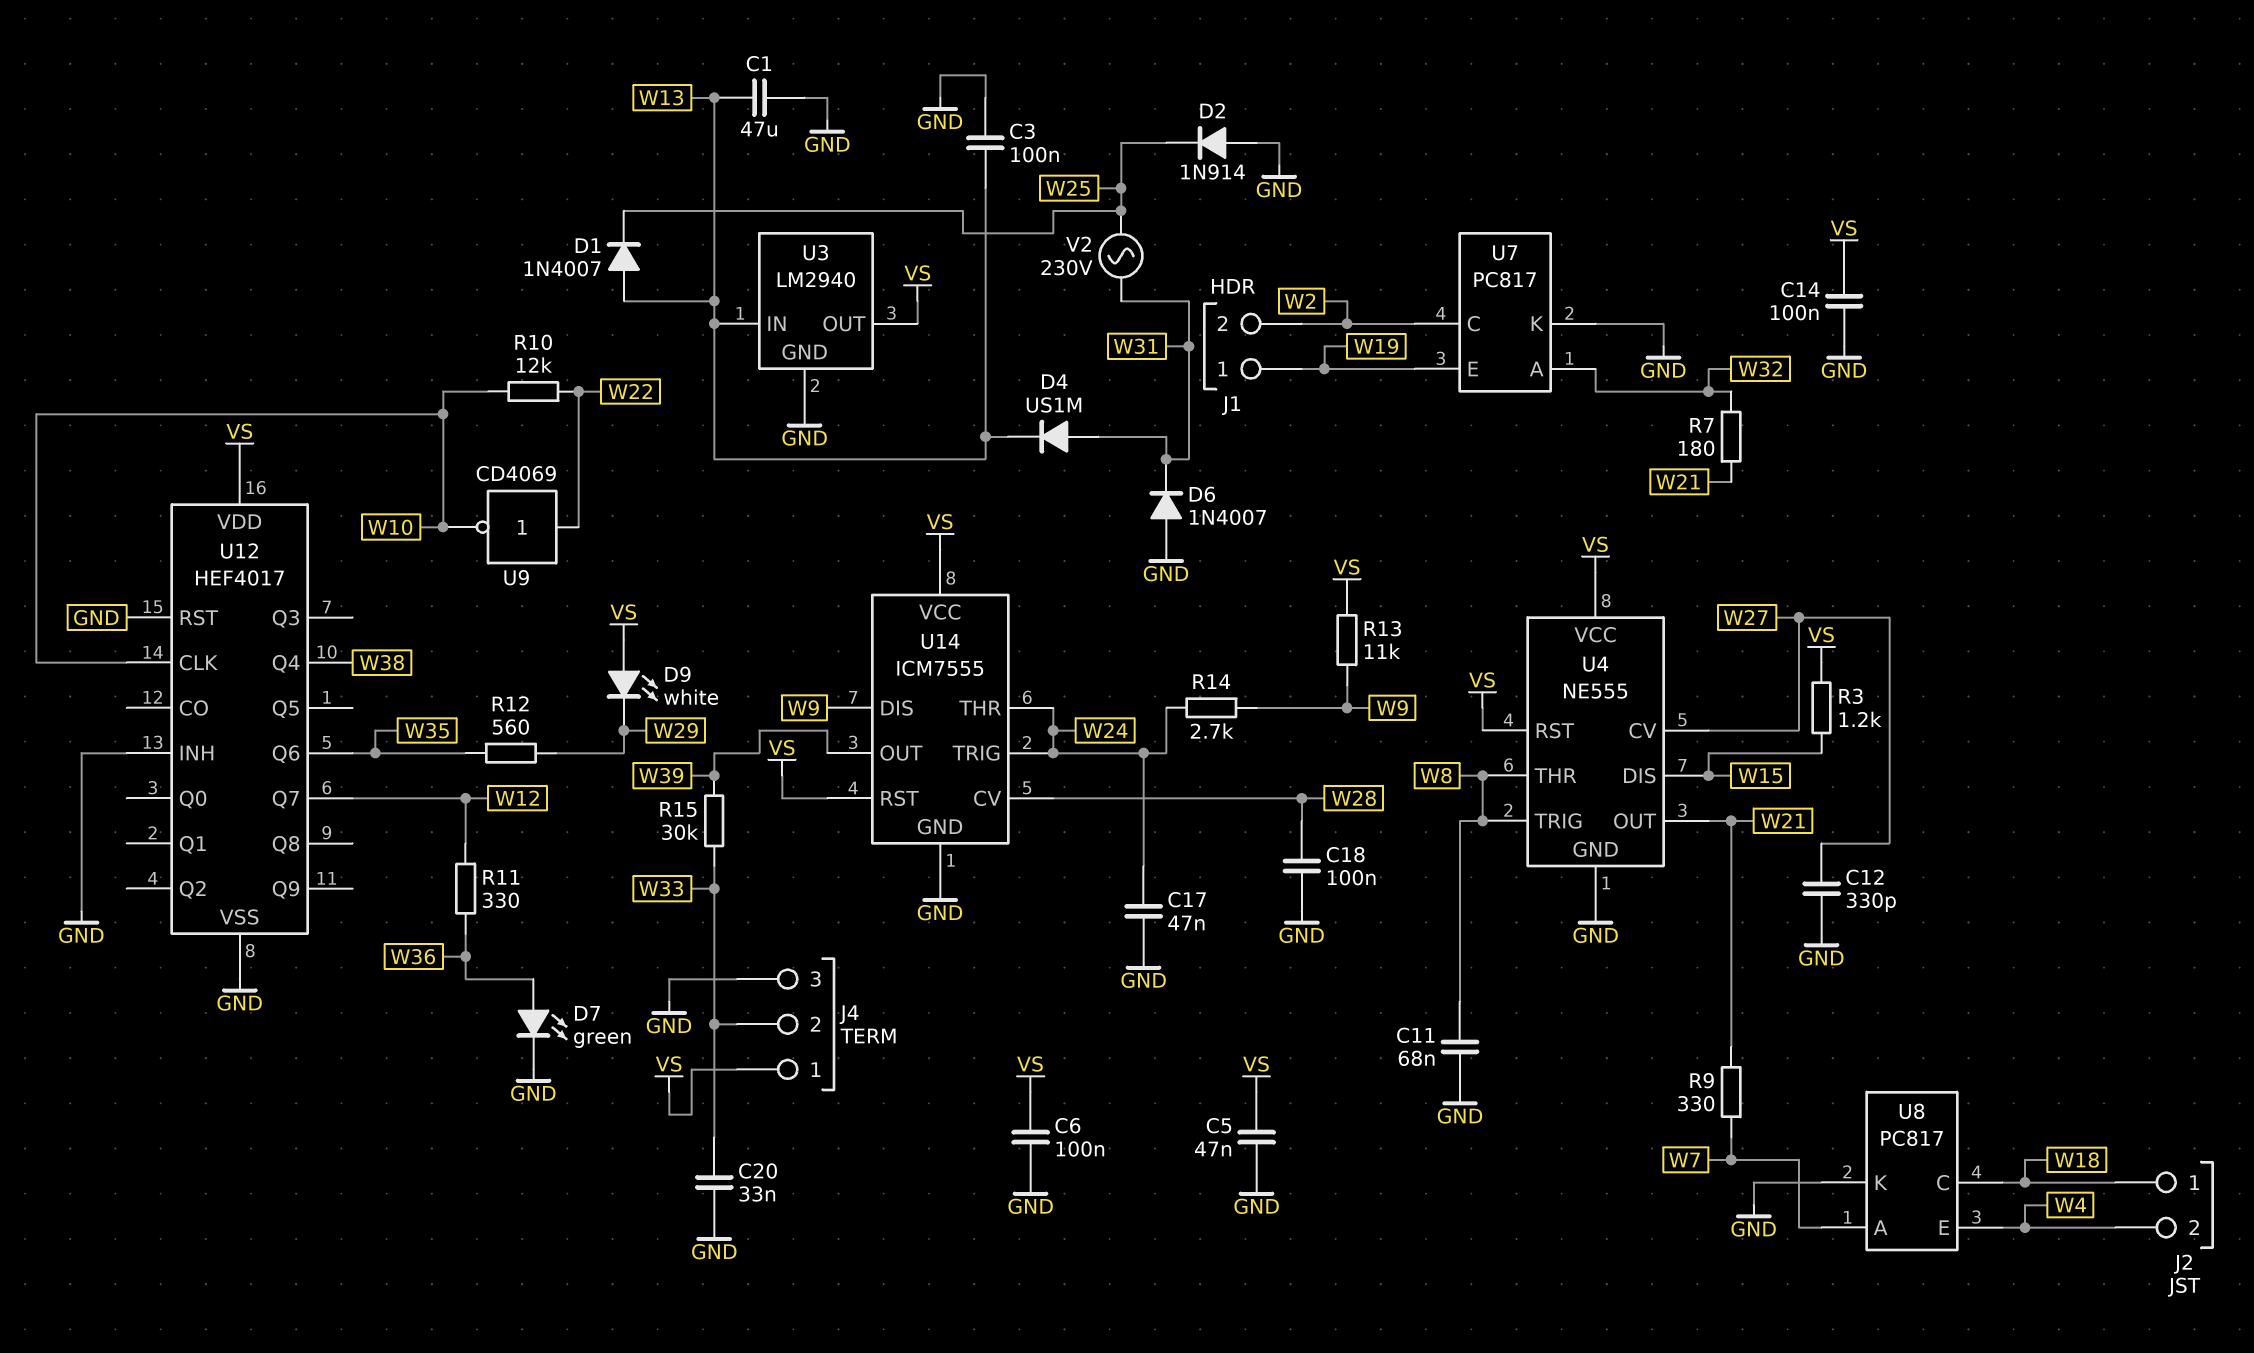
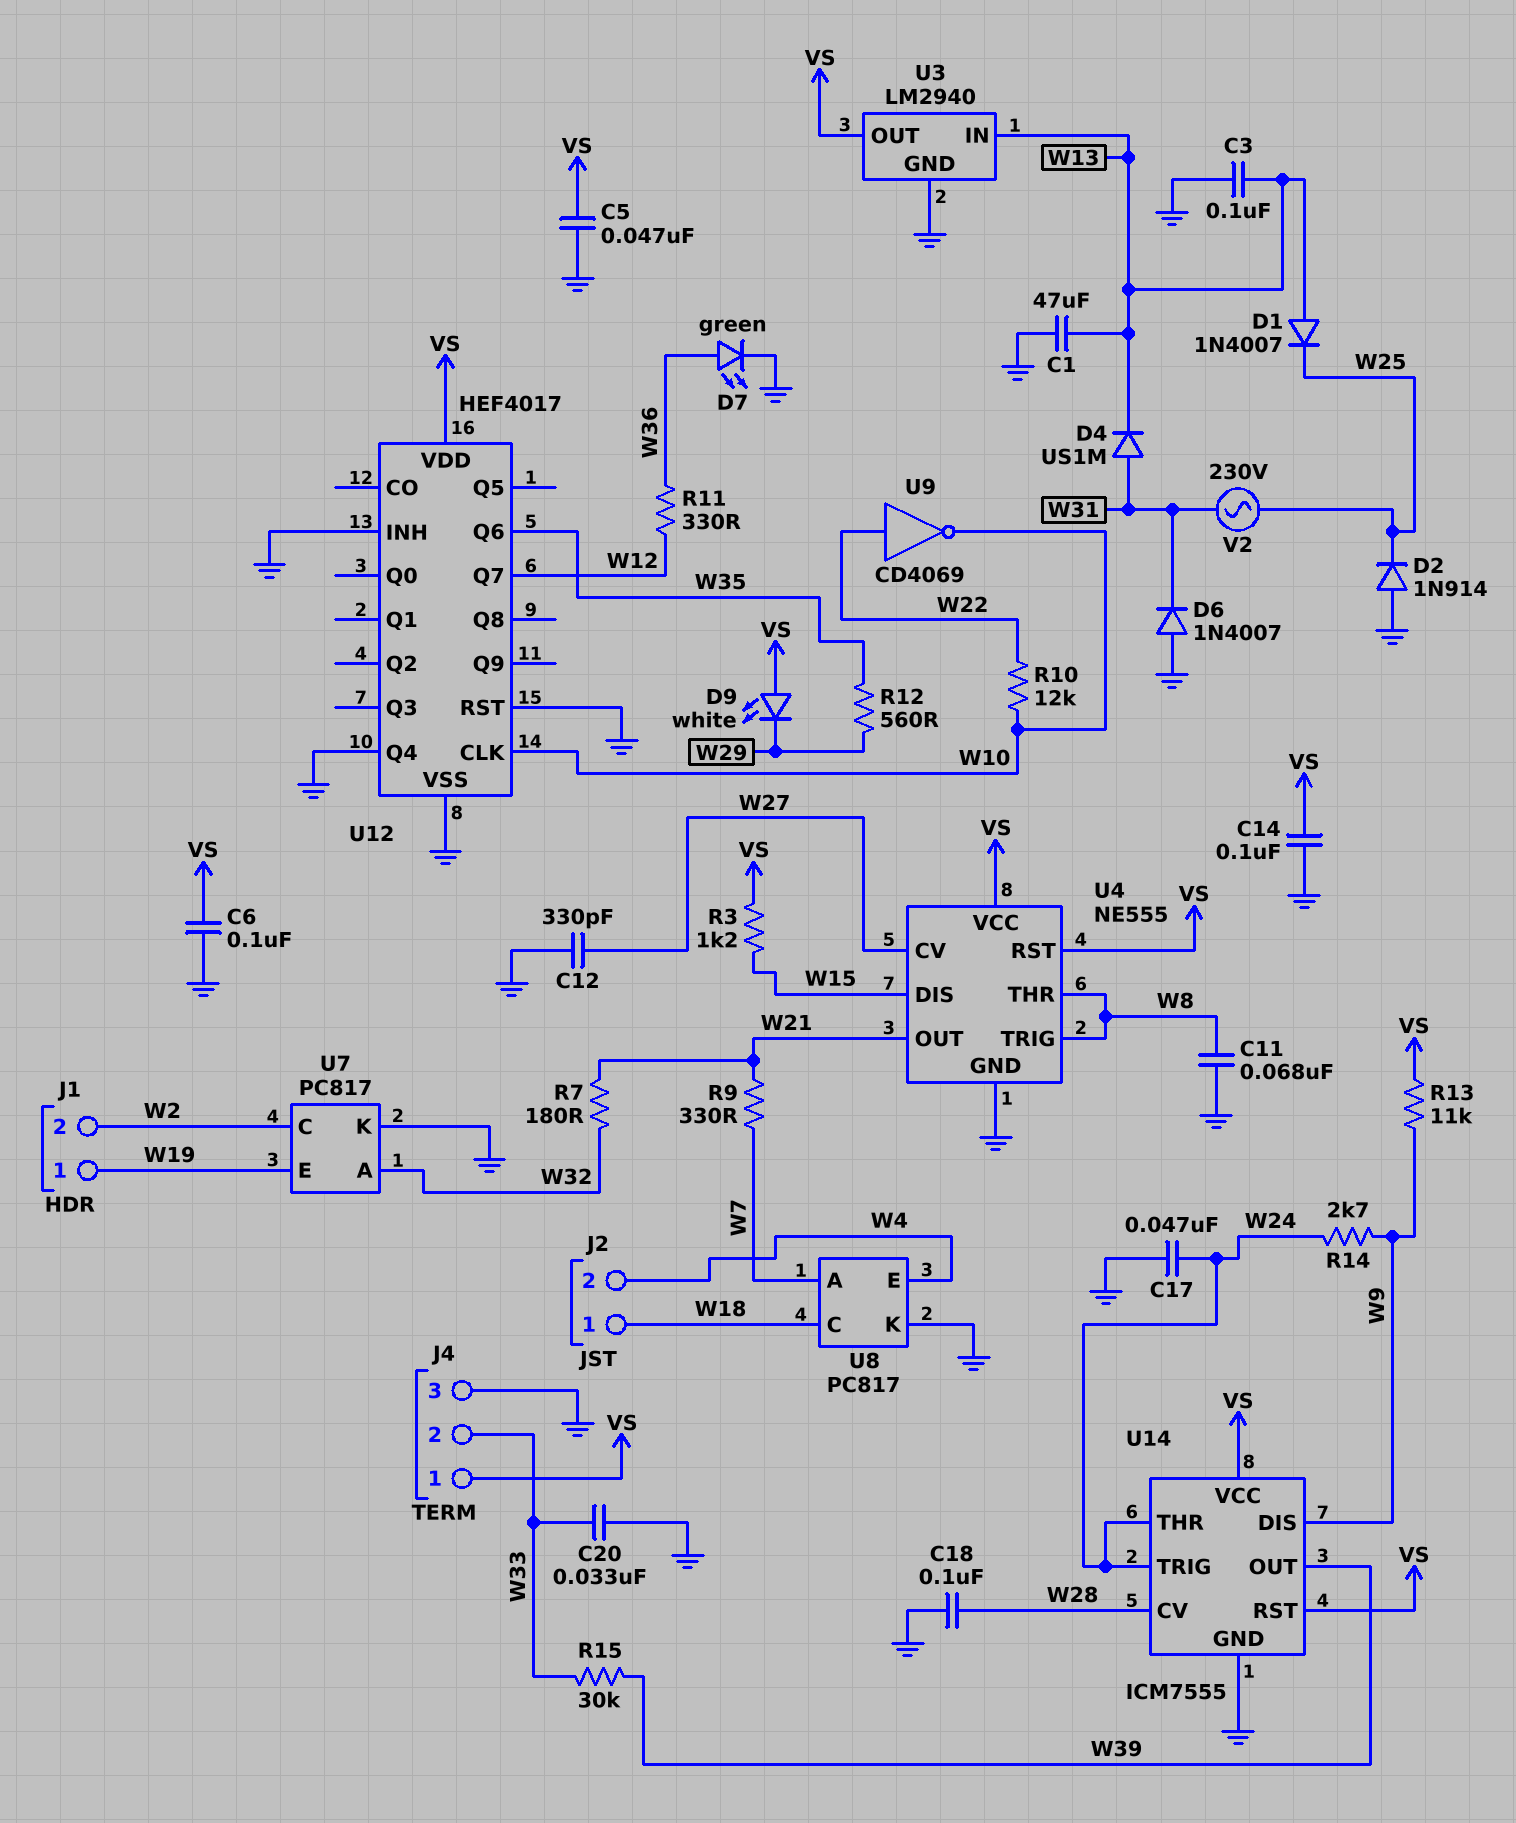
U12 pin Q4: W38 -> GND

